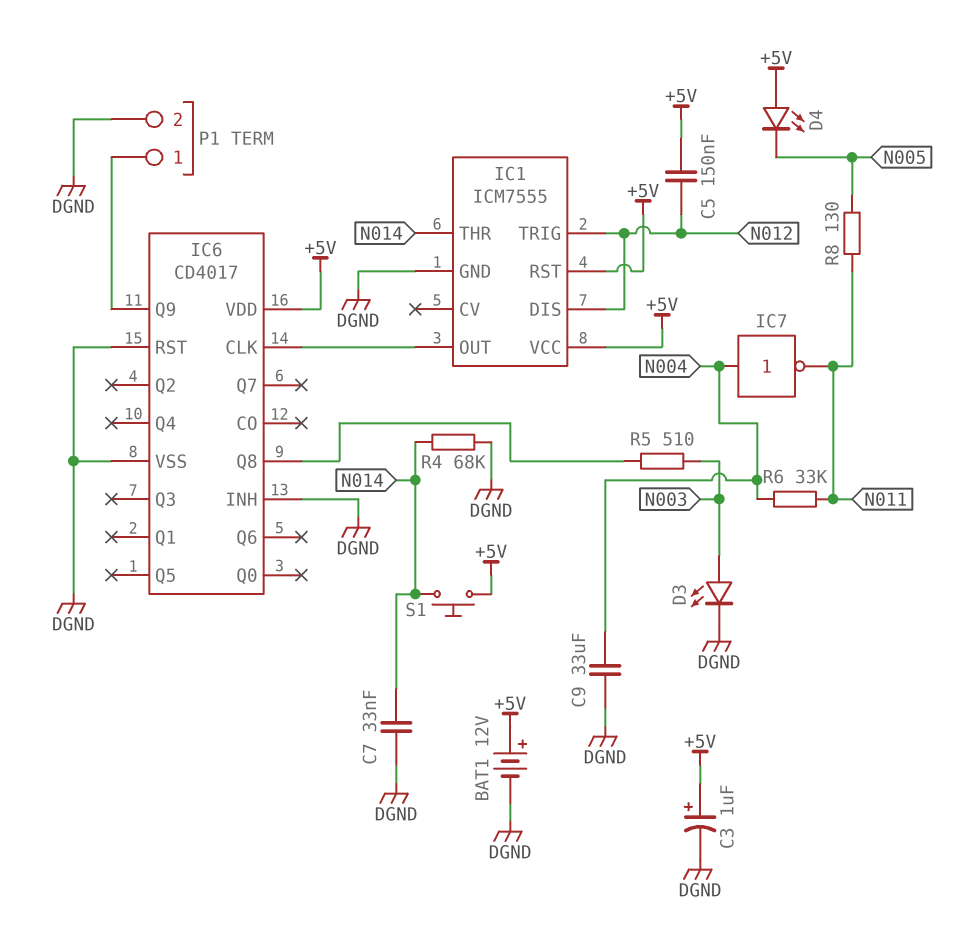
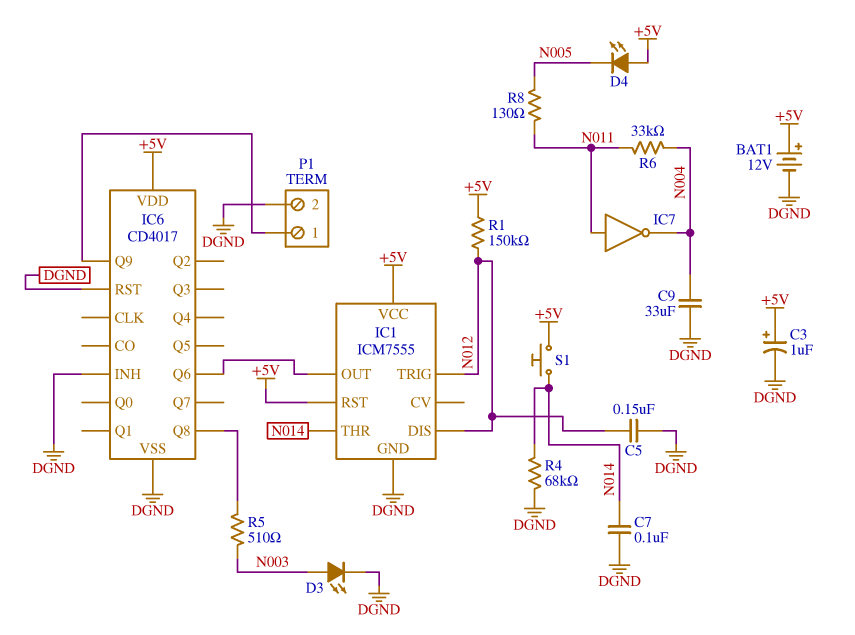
C5: 150nF (+5V, N012) -> 150nF (DGND, N012)
C7: 33nF (DGND, N014) -> 100nF (DGND, N014)
IC6 pin CLK: IC1/OUT -> none
IC6 pin Q6: none -> IC1/OUT
IC7: NOT (in N004, out N011) -> NOT (in N011, out N004)
R1: none -> 150k (+5V, N012)

